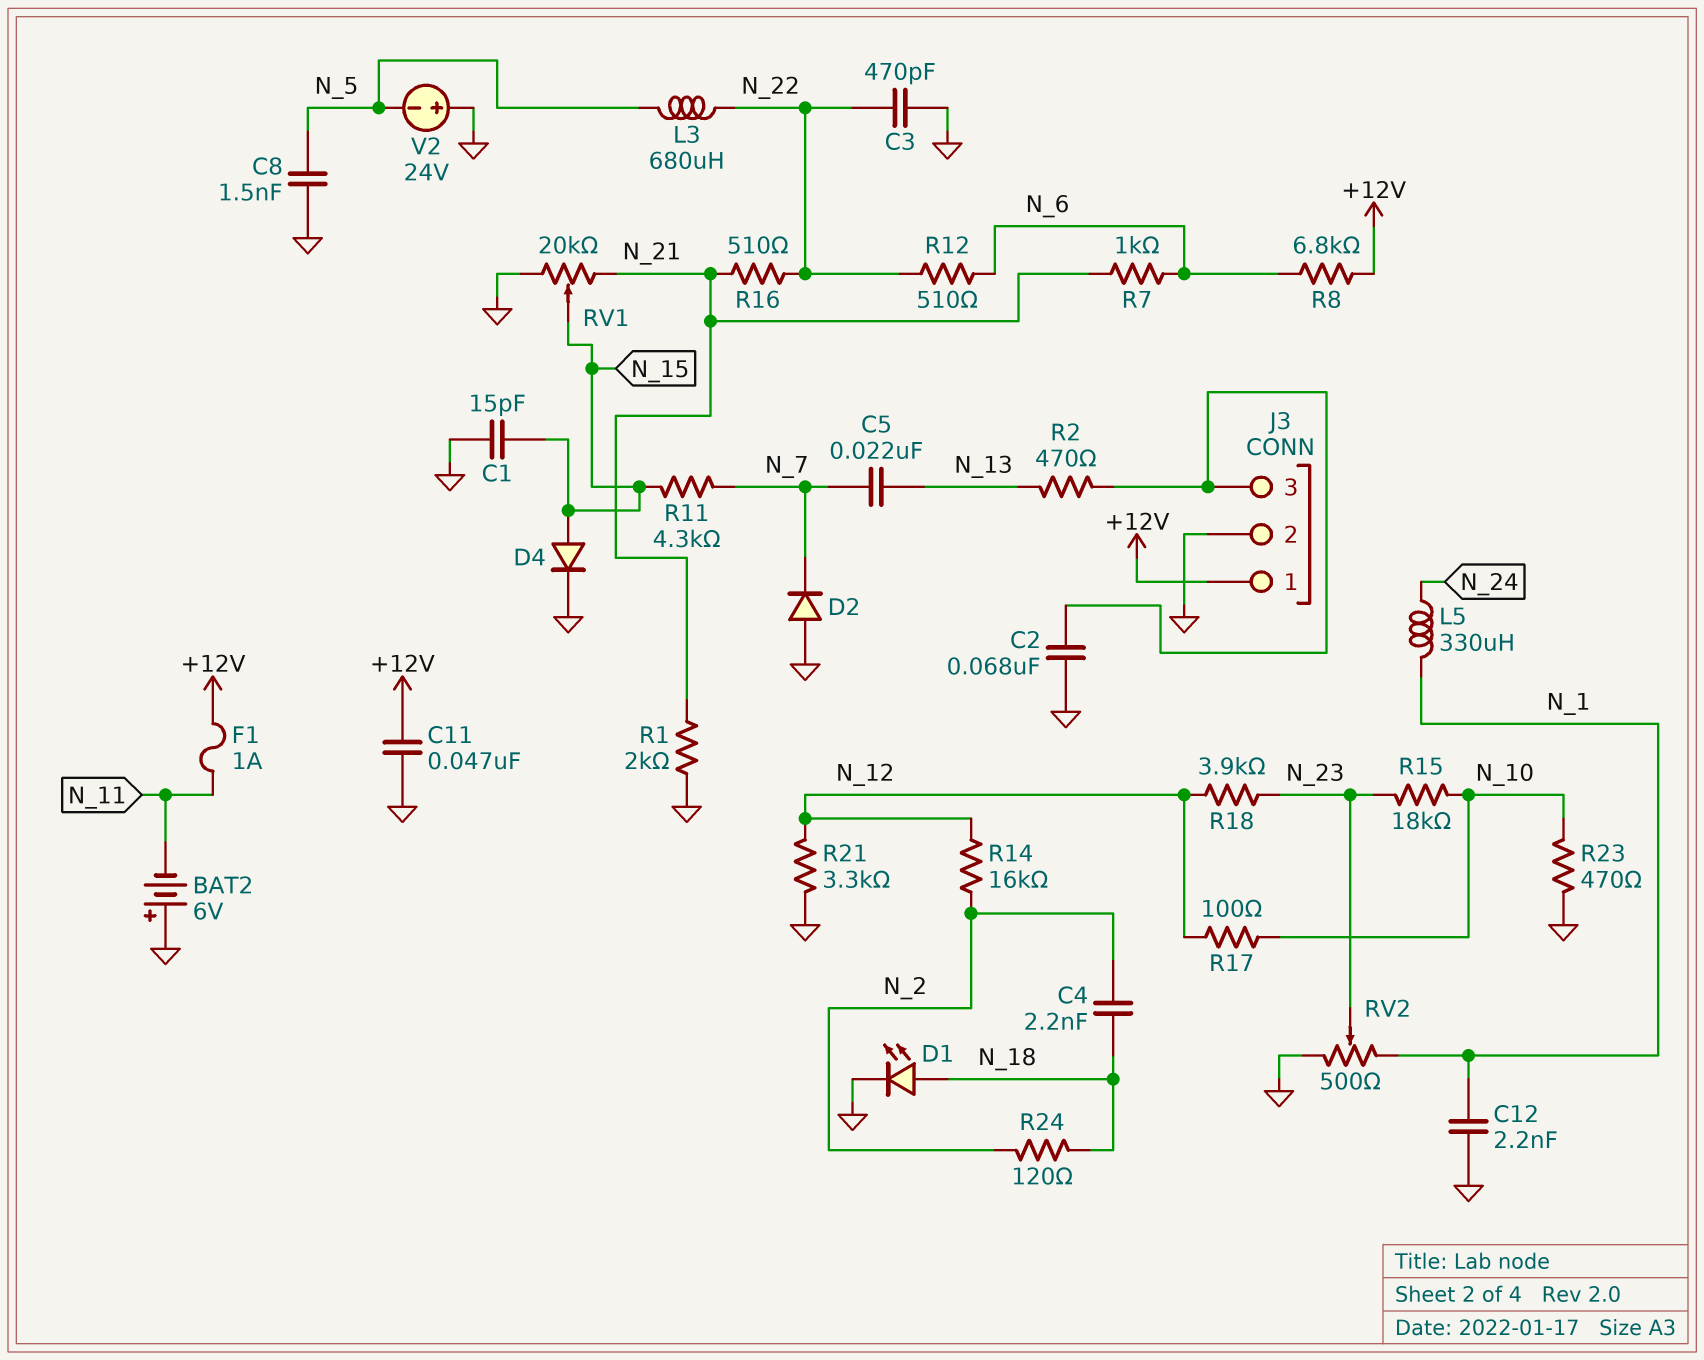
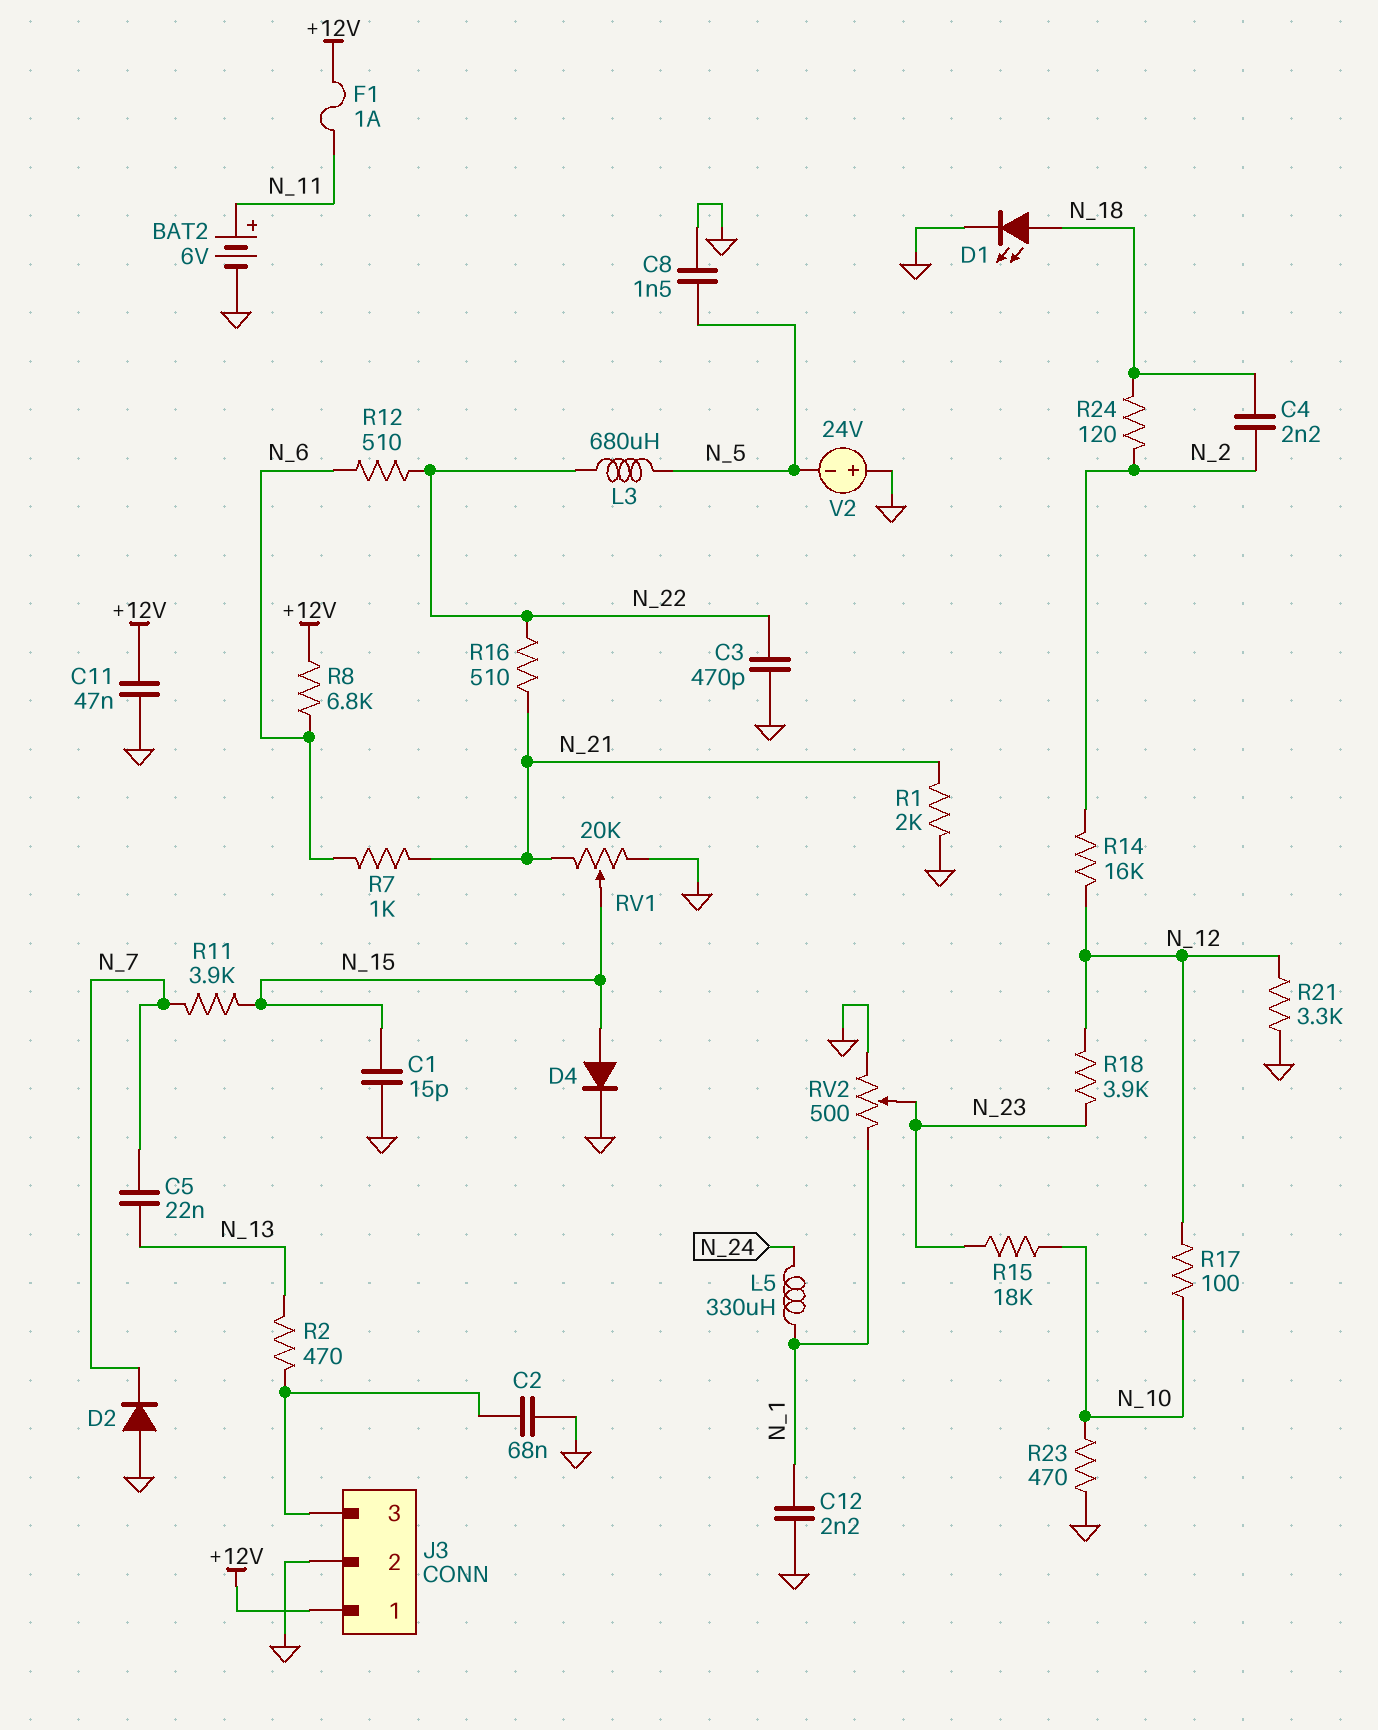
BAT2: 6V (plus GND, minus N_11) -> 6V (plus N_11, minus GND)
R11: 4.3k (N_7, N_15) -> 3.9k (N_7, N_15)

